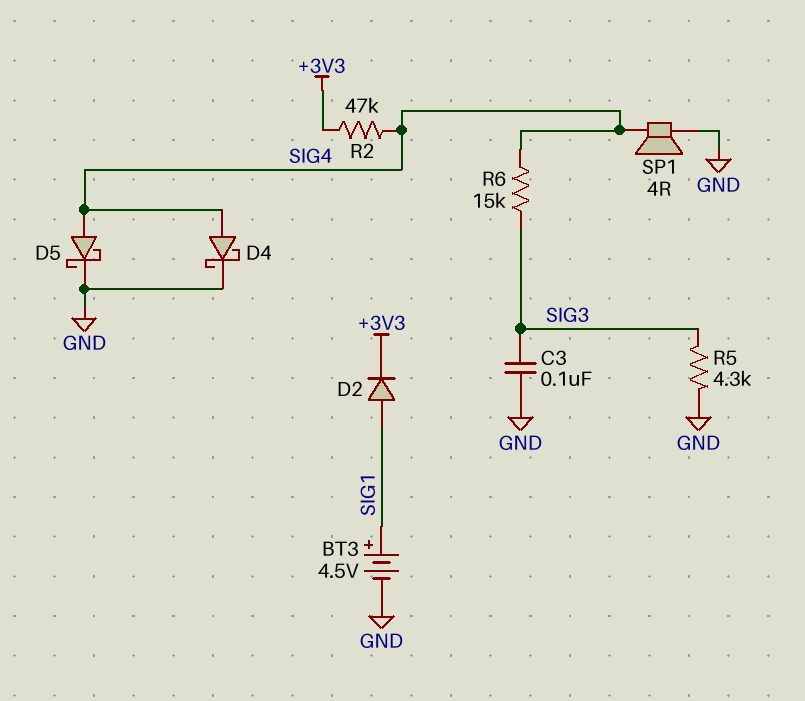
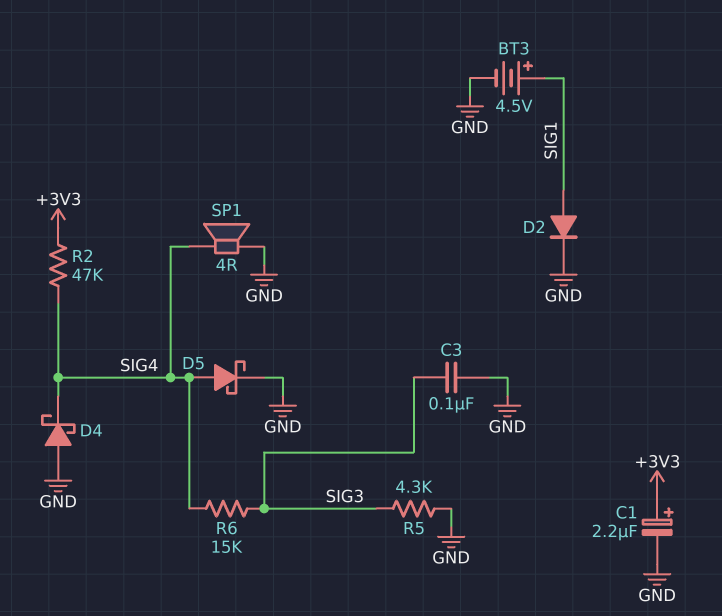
C1: none -> 2.2uF (plus +3V3, minus GND)
D2: diode (A SIG1, K +3V3) -> diode (A SIG1, K GND)
D4: schottky (A SIG4, K GND) -> schottky (A GND, K SIG4)

